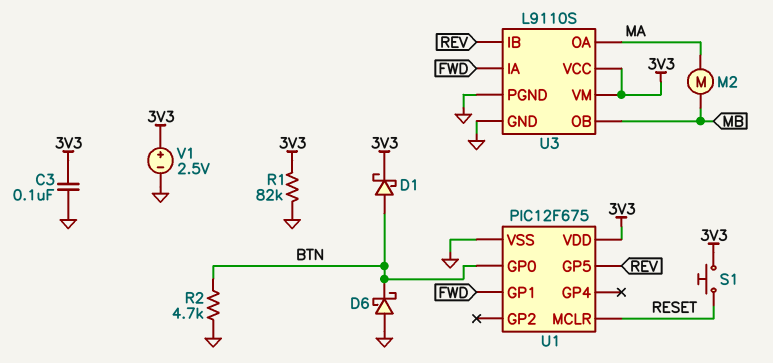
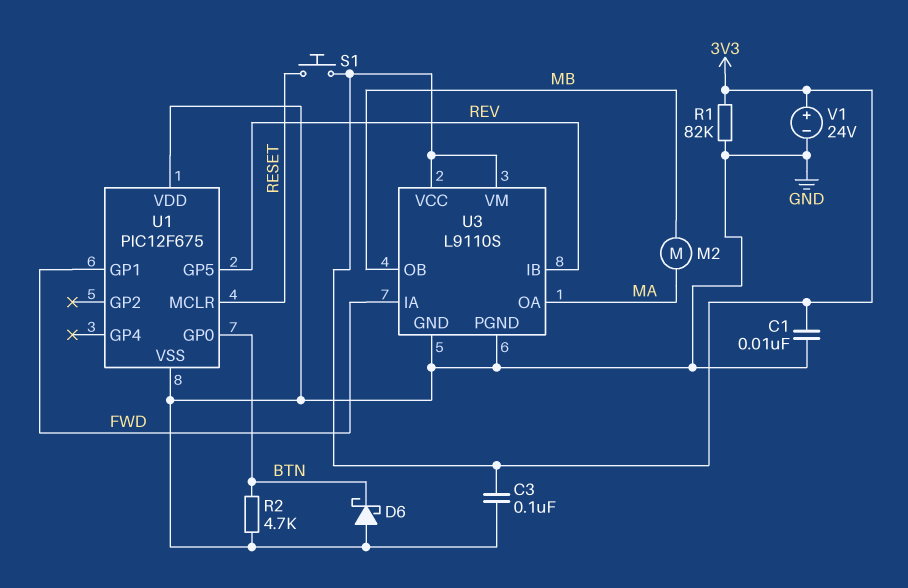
C1: none -> 10nF (3V3, GND)
D1: schottky (A BTN, K 3V3) -> none
U1 pin VDD: 3V3 -> GND
V1: 2.5V (plus 3V3, minus GND) -> 24V (plus 3V3, minus GND)

